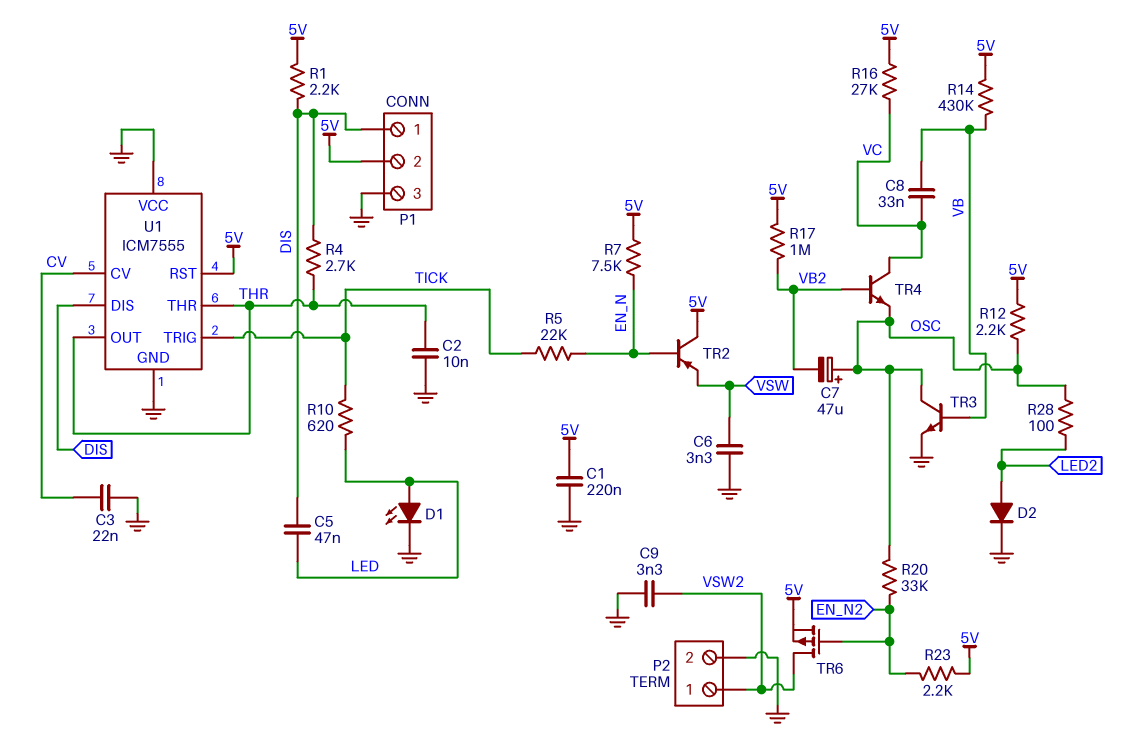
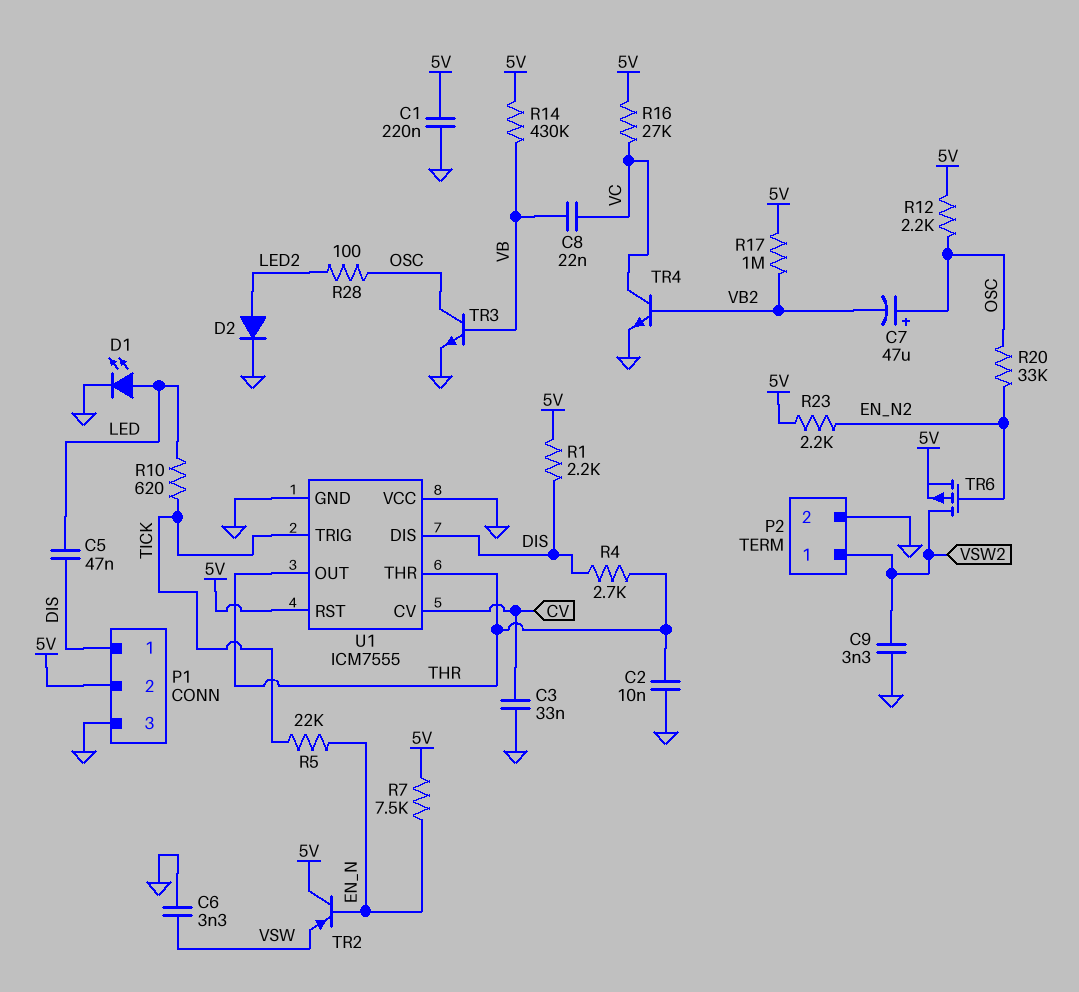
C3: 22nF (CV, GND) -> 33nF (CV, GND)
C8: 33nF (VB, VC) -> 22nF (VB, VC)
TR4: NPN (B VB2, C VC, E OSC) -> NPN (B VB2, C VC, E GND)

